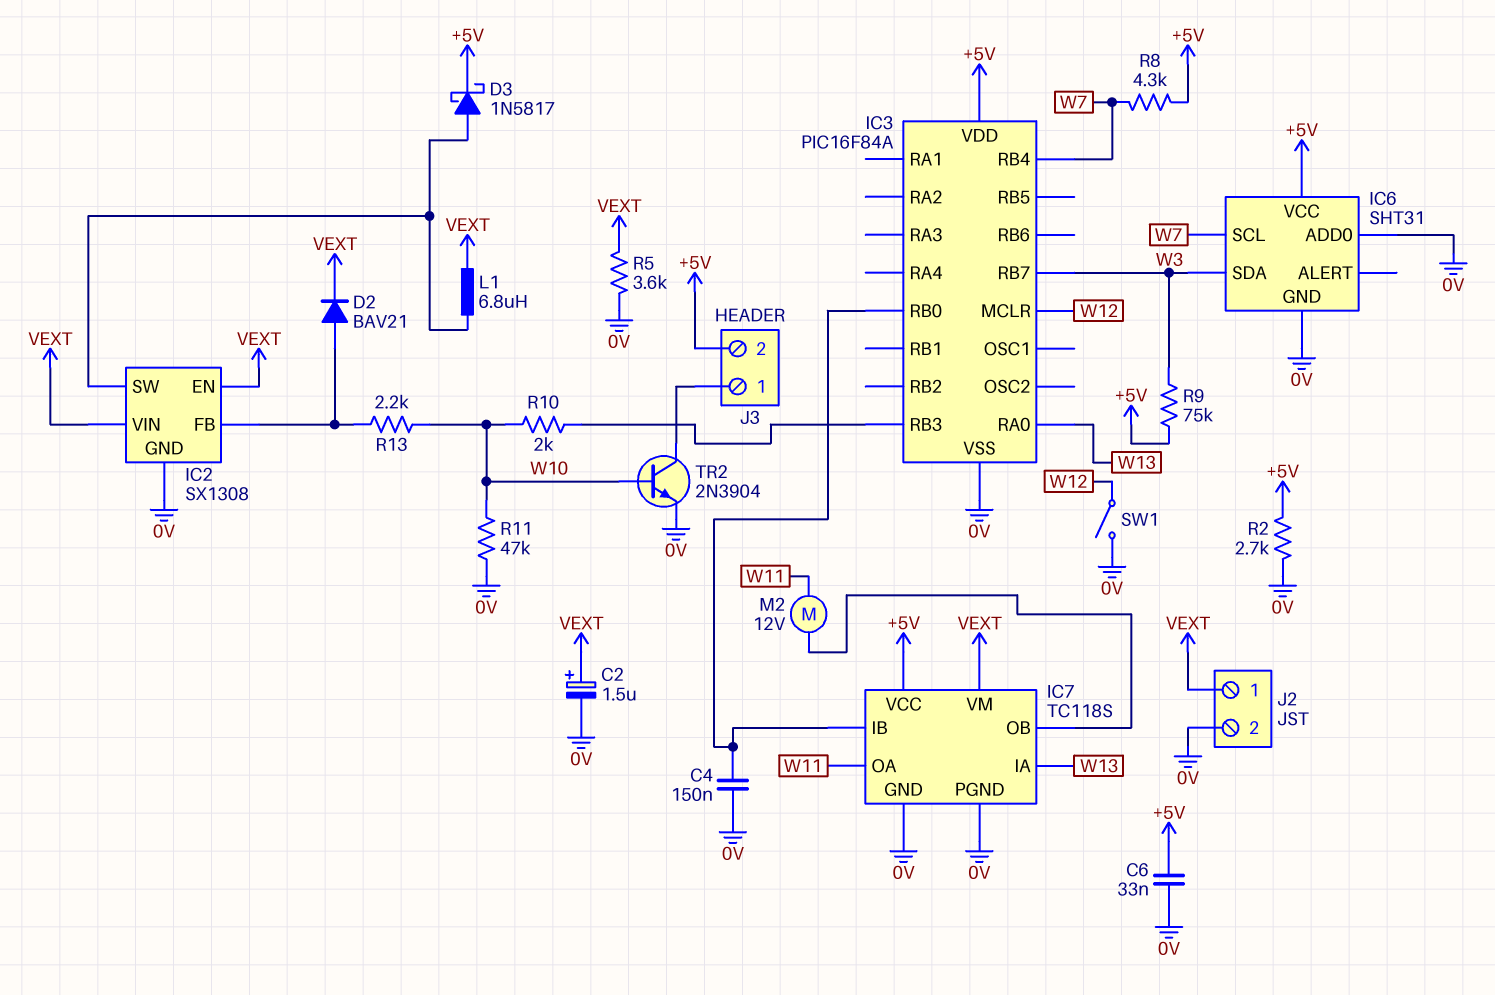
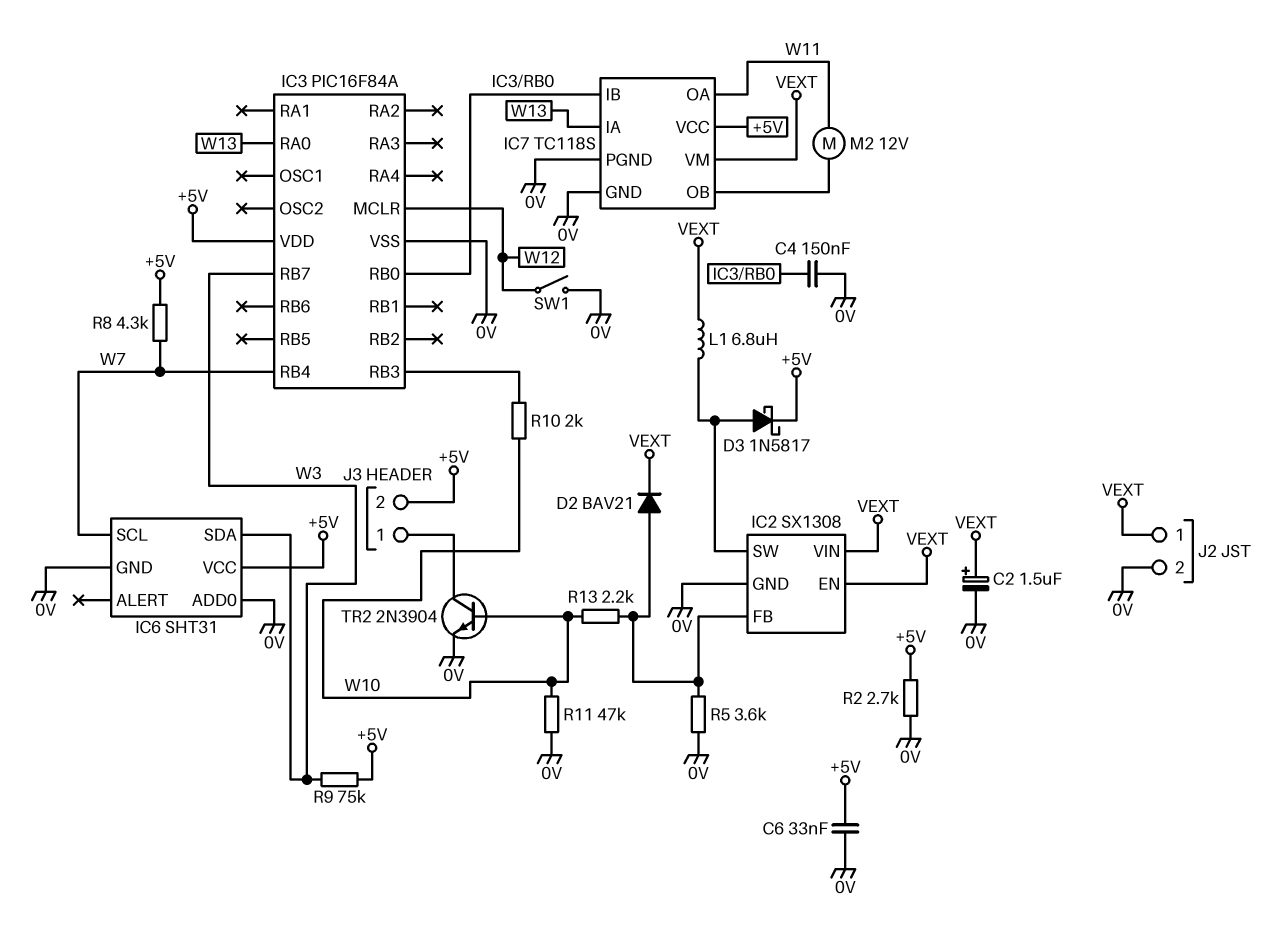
R5: 3.6k (0V, VEXT) -> 3.6k (0V, IC2/FB)

